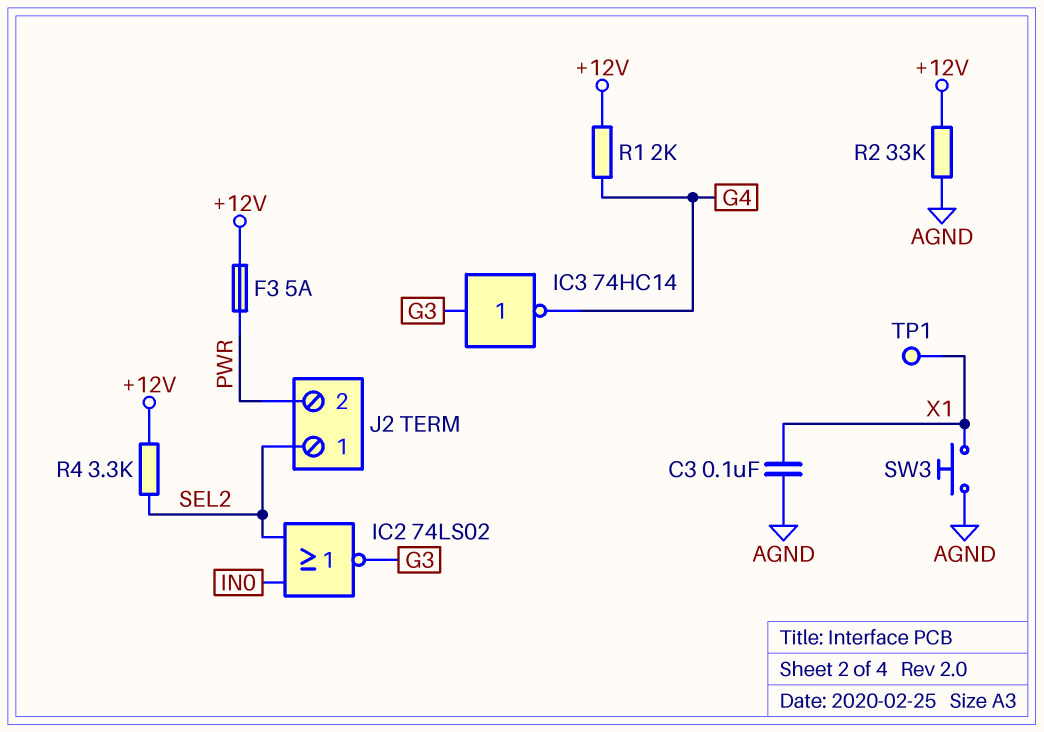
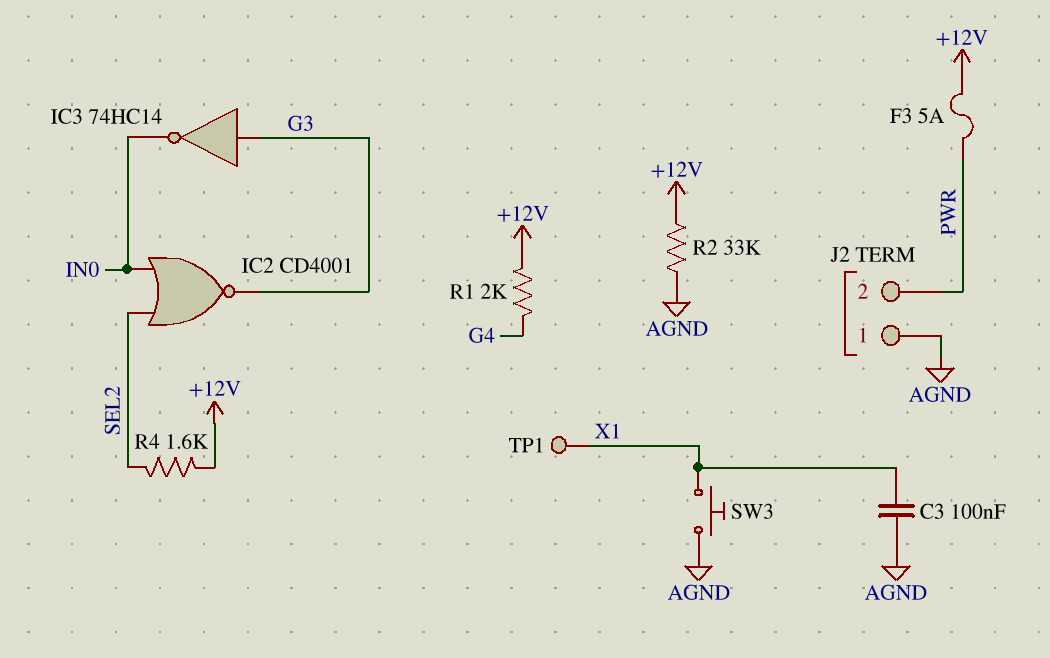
IC2: NOR 74LS02 (in IN0, in SEL2, out G3) -> NOR CD4001 (in IN0, in SEL2, out G3)
IC3: NOT 74HC14 (in G3, out G4) -> NOT 74HC14 (in G3, out IN0)
J2 pin 1: SEL2 -> AGND
R4: 3.3k (+12V, SEL2) -> 1.6k (+12V, SEL2)

